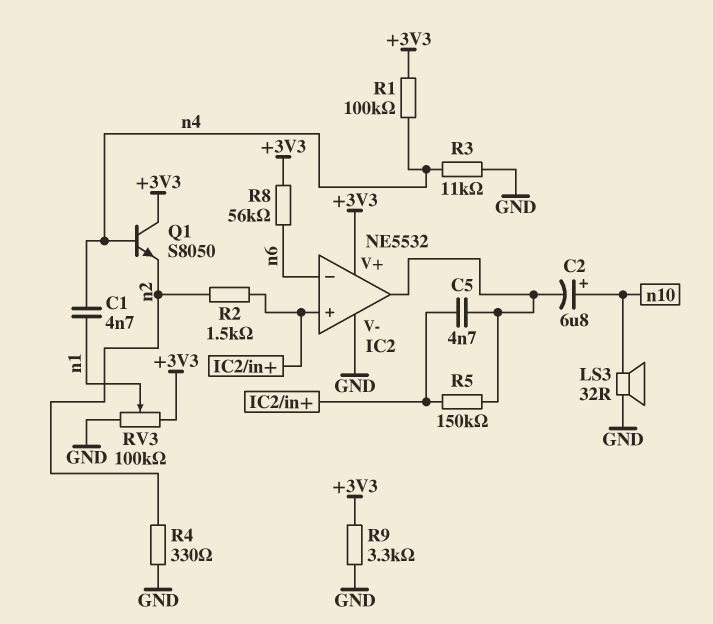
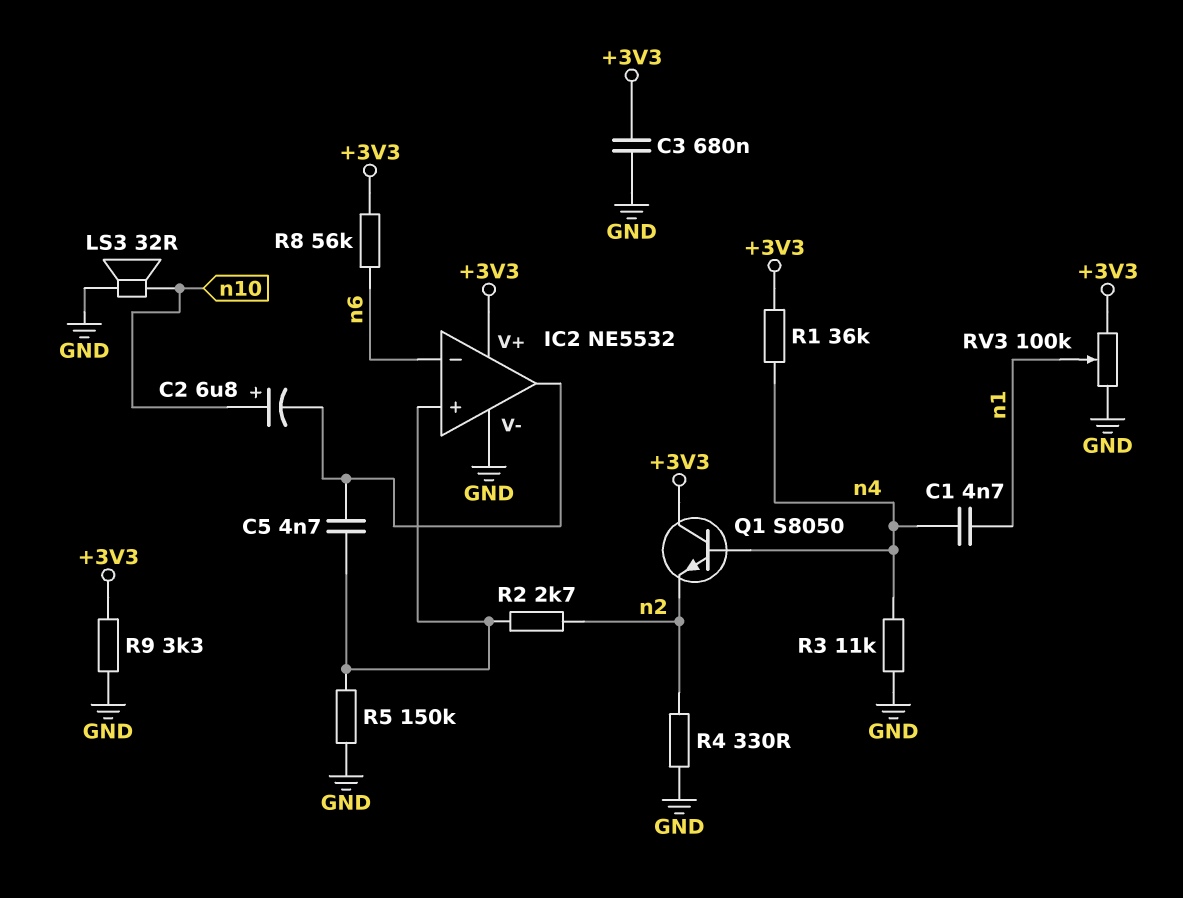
C3: none -> 680nF (+3V3, GND)
R1: 100k (+3V3, n4) -> 36k (+3V3, n4)
R2: 1.5k (IC2/in+, n2) -> 2.7k (IC2/in+, n2)
R5: 150k (IC2/in+, IC2/out) -> 150k (GND, IC2/in+)

